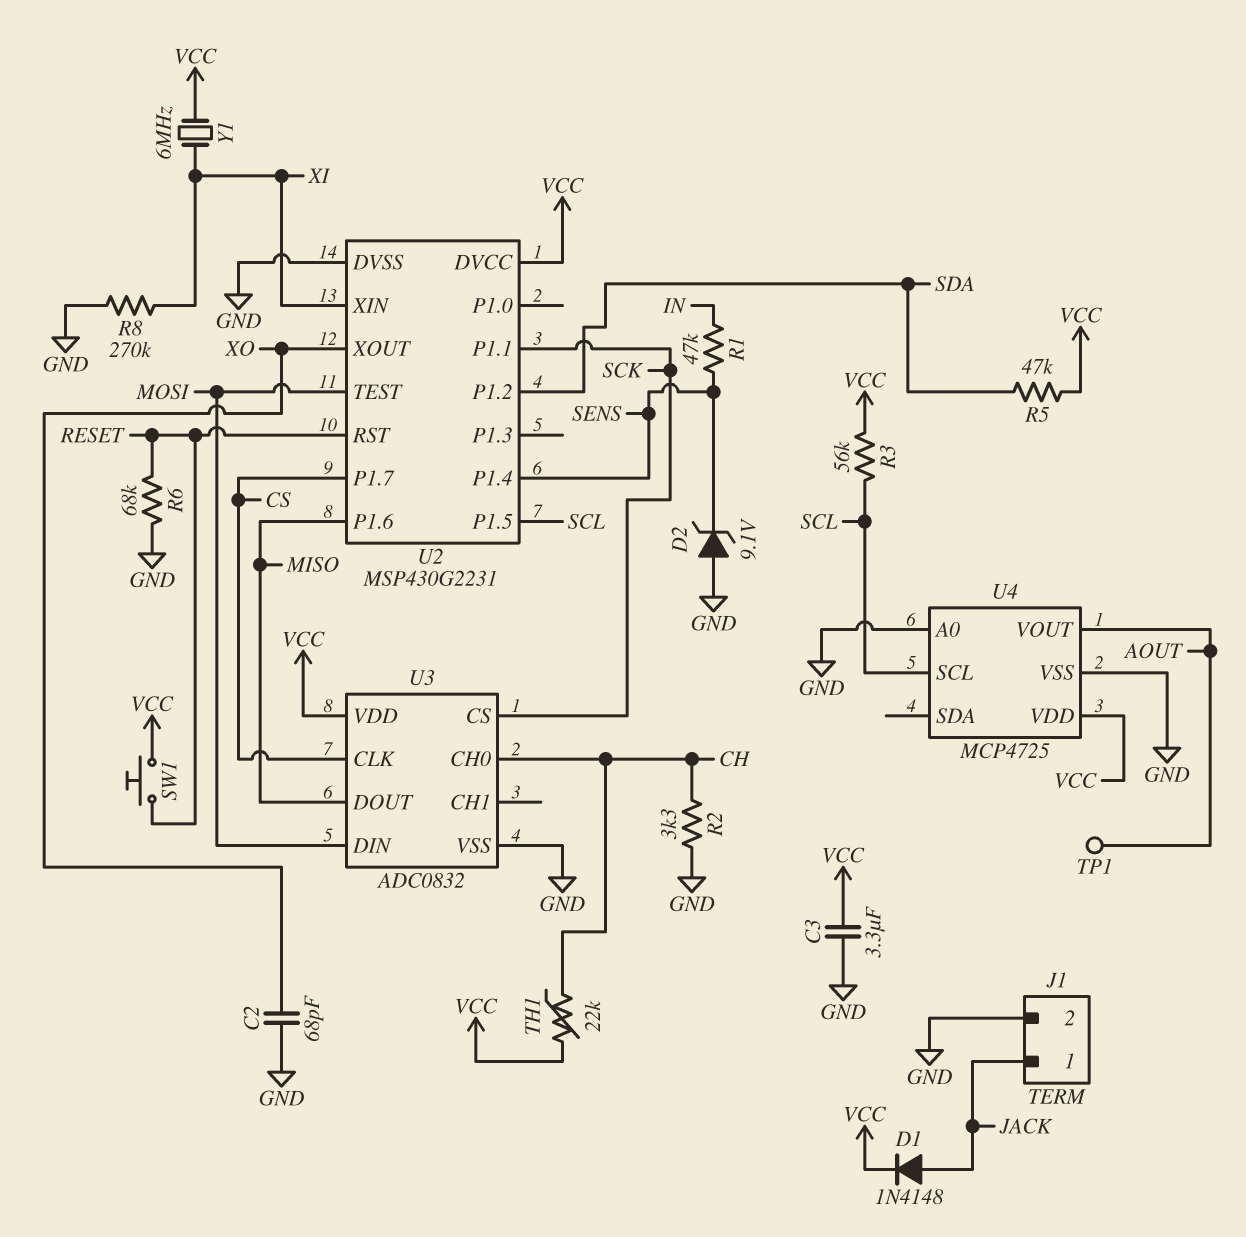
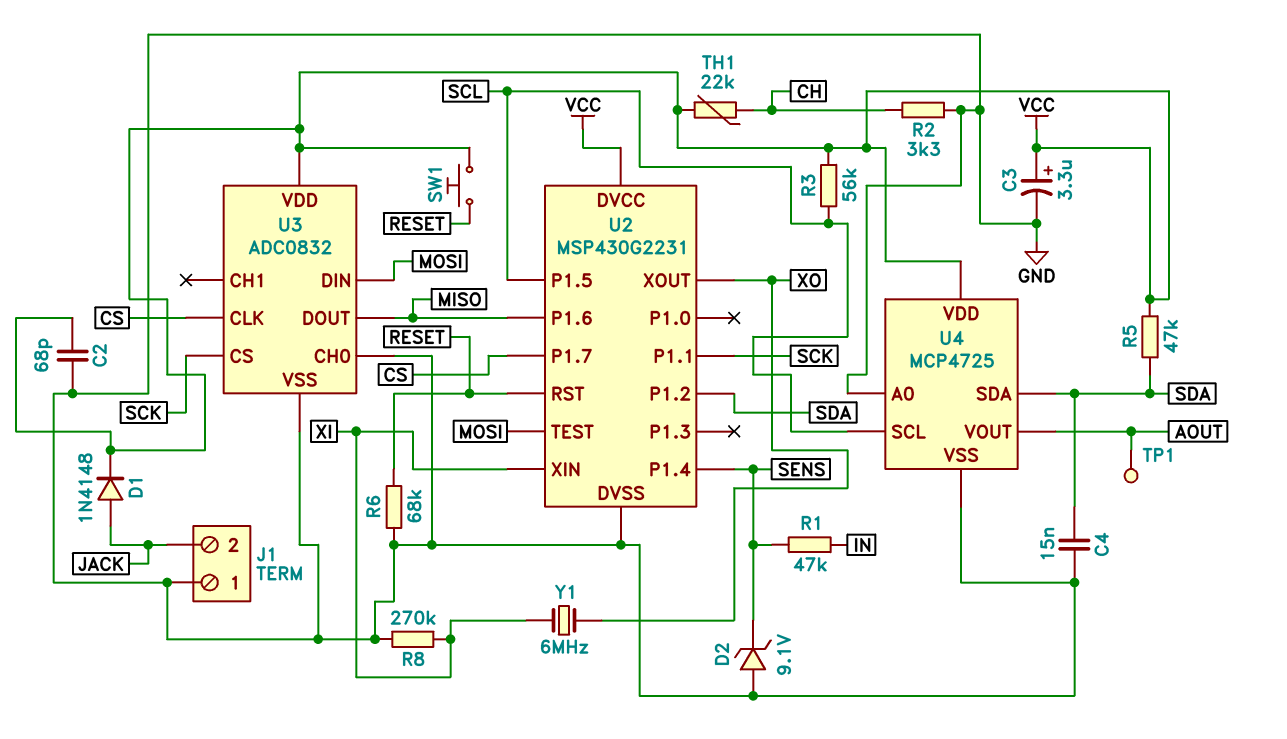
C2: 68pF (GND, XO) -> 68pF (GND, VCC)
C3: 3.3uF (GND, VCC) -> 3.3uF (plus VCC, minus GND)
C4: none -> 15nF (GND, SDA)
J1 pin 1: JACK -> GND
J1 pin 2: GND -> JACK
U3 pin CH0: CH -> GND
U4 pin SDA: none -> SDA
Y1: 6MHz (VCC, XI) -> 6MHz (XI, XO)

